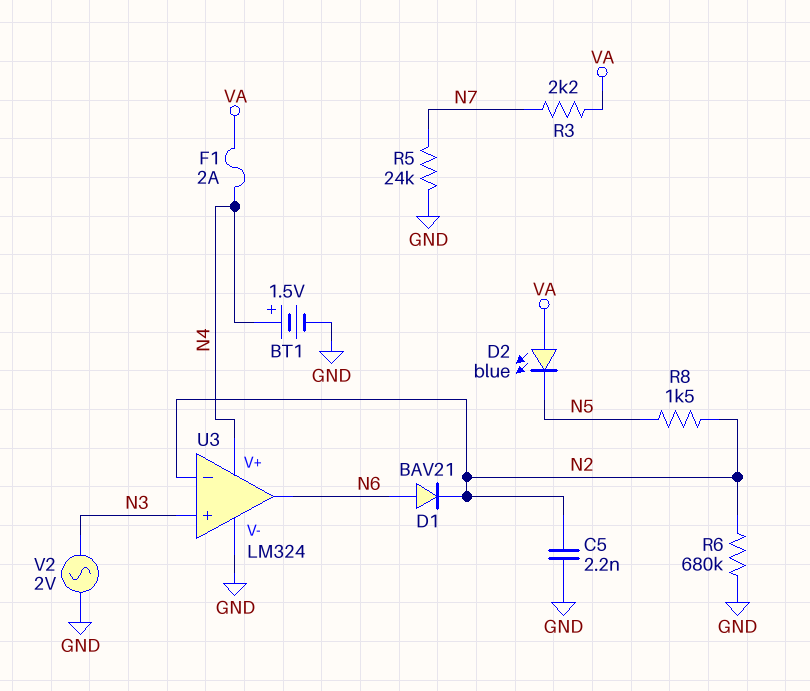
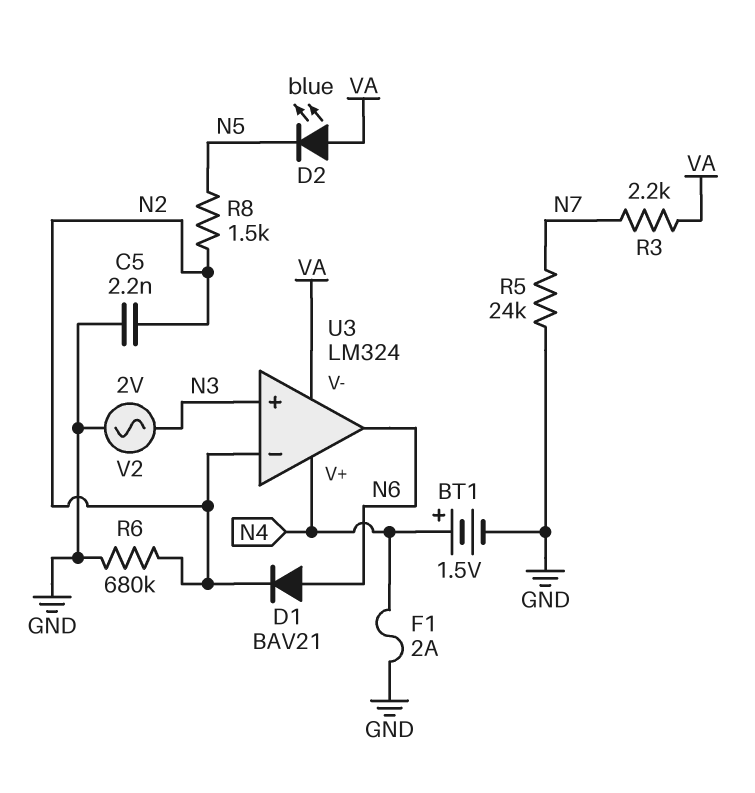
F1: 2A (N4, VA) -> 2A (GND, N4)
U3 pin V-: GND -> VA

